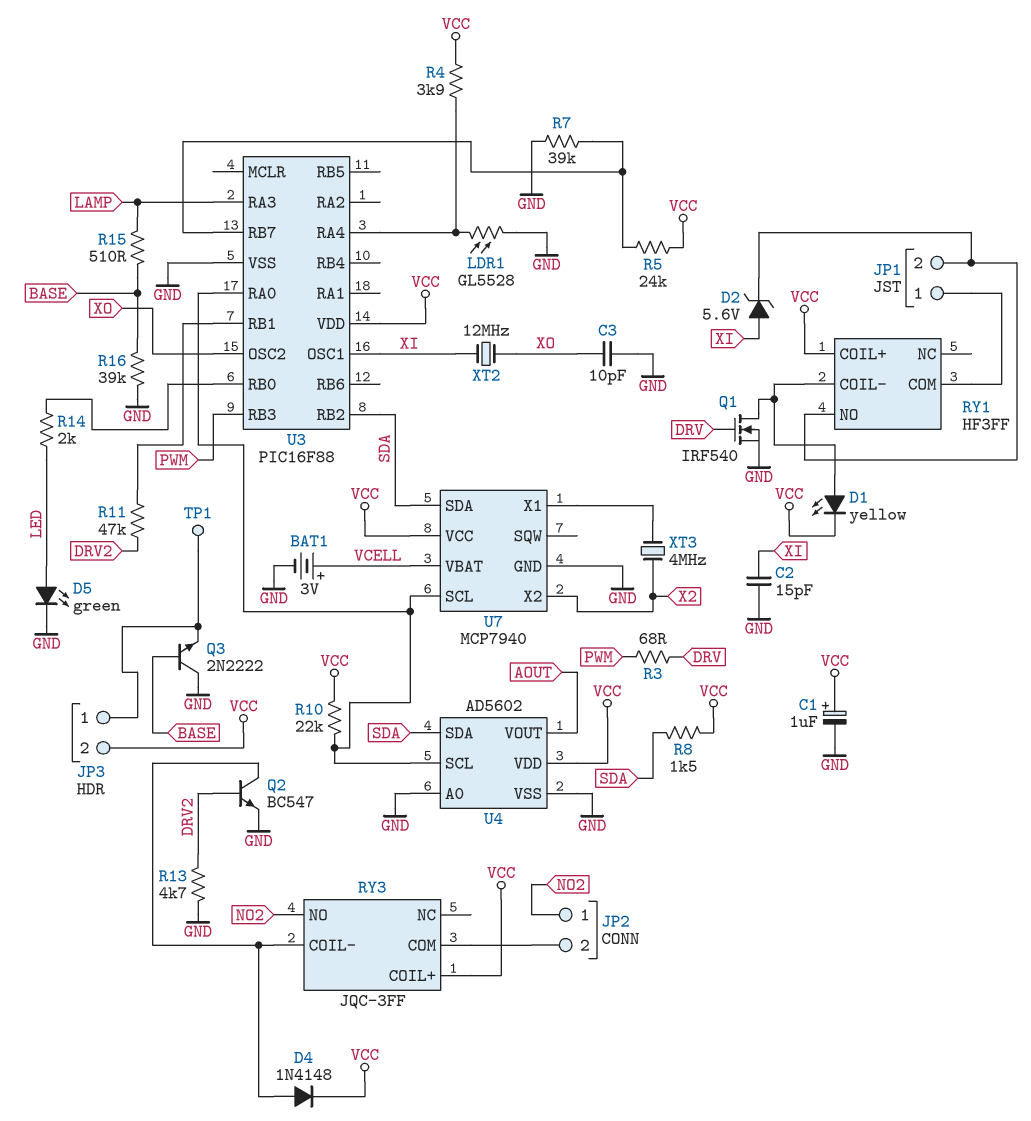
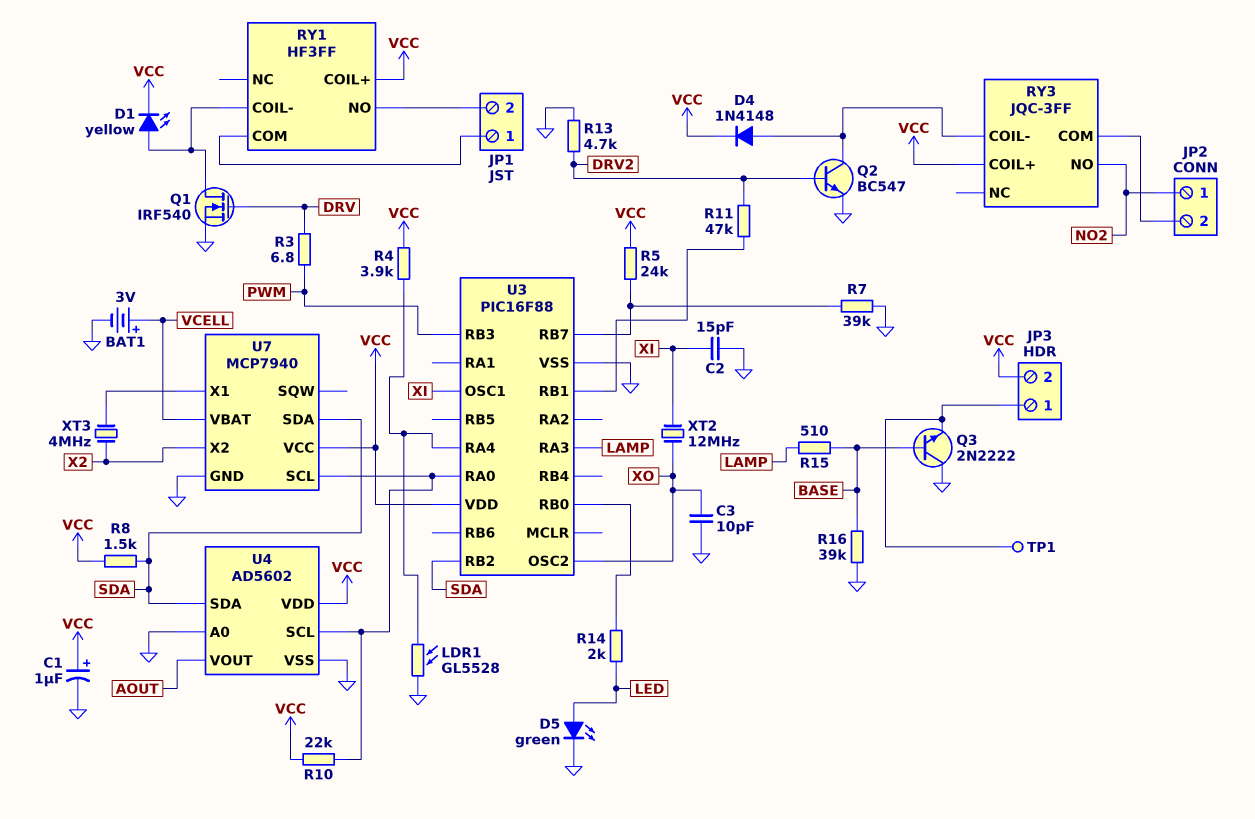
D2: zener 5.6V (A XI, K JP1/2) -> none
R3: 68 (DRV, PWM) -> 6.8 (DRV, PWM)

